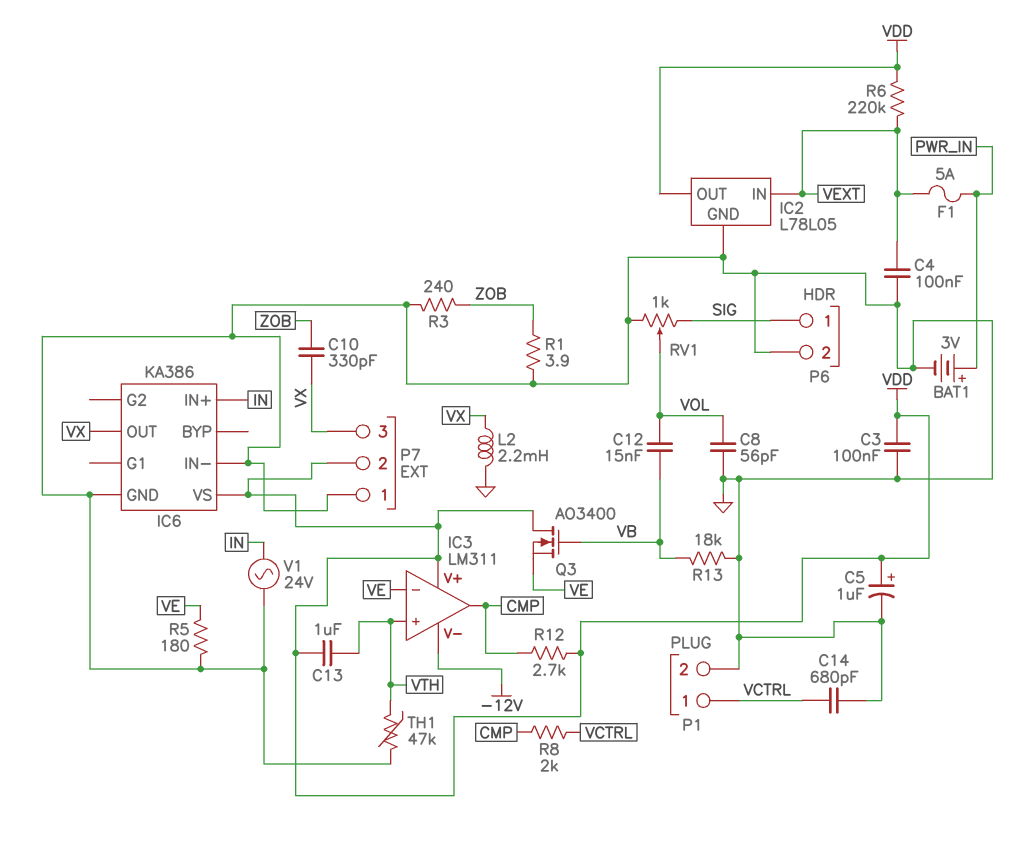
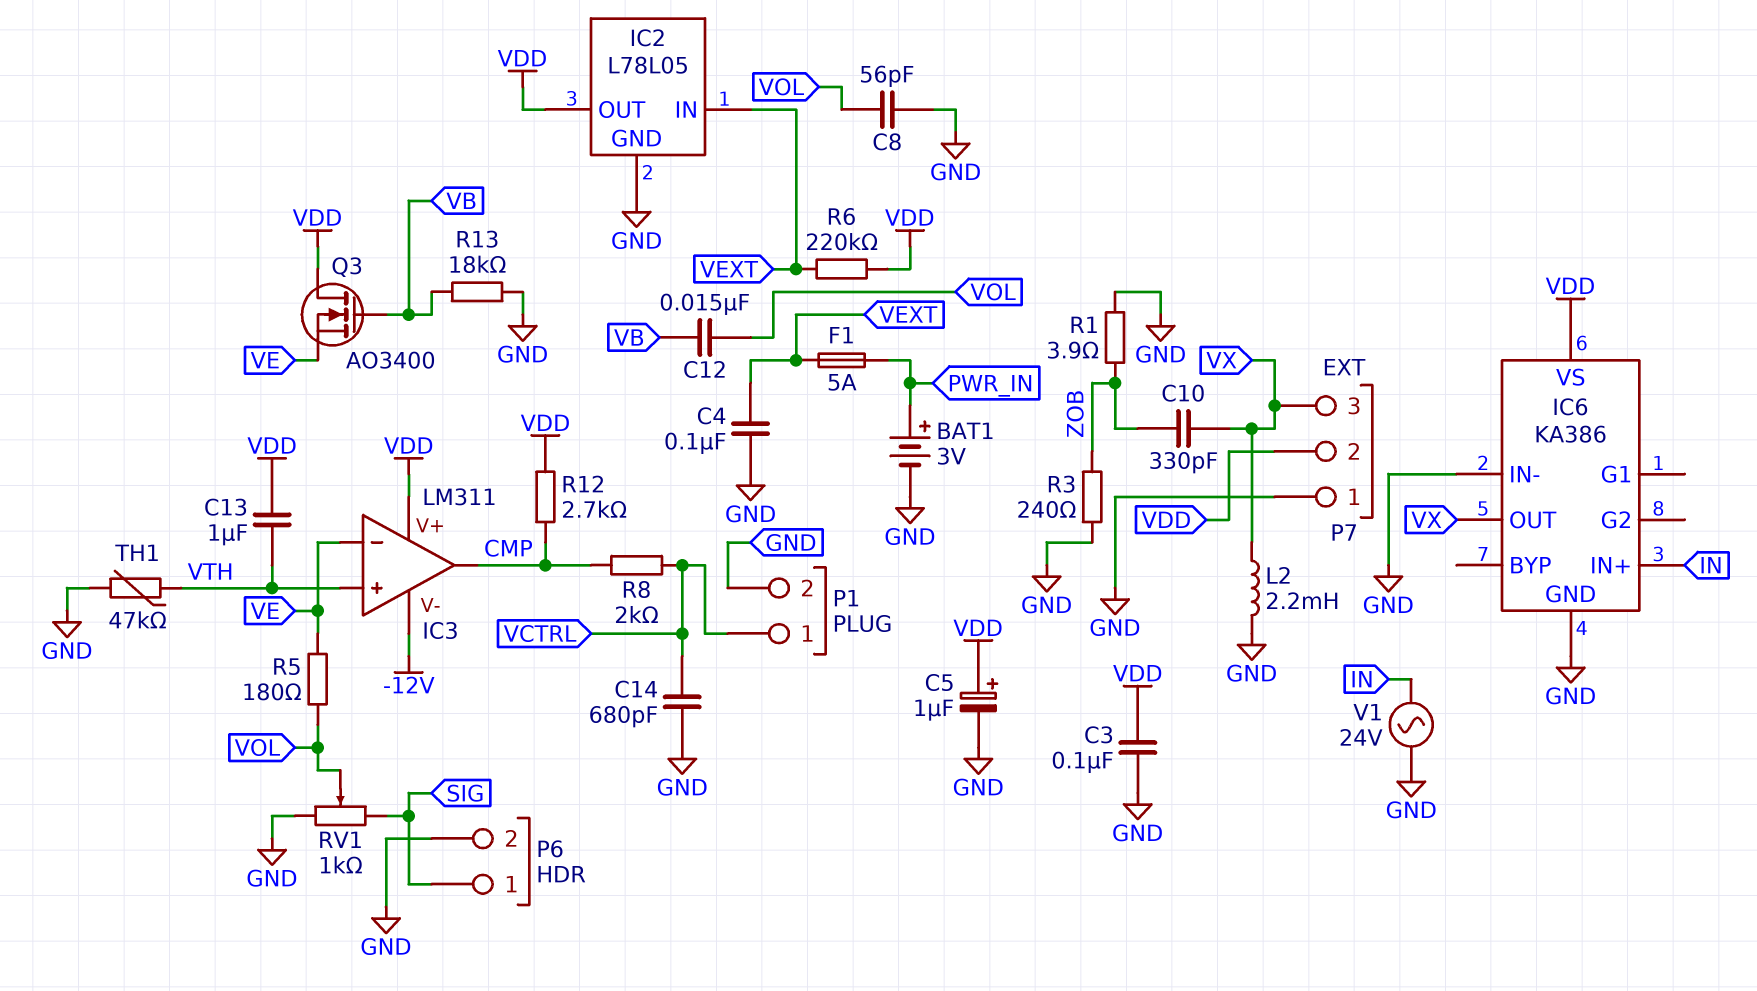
R5: 180 (GND, VE) -> 180 (VE, VOL)

